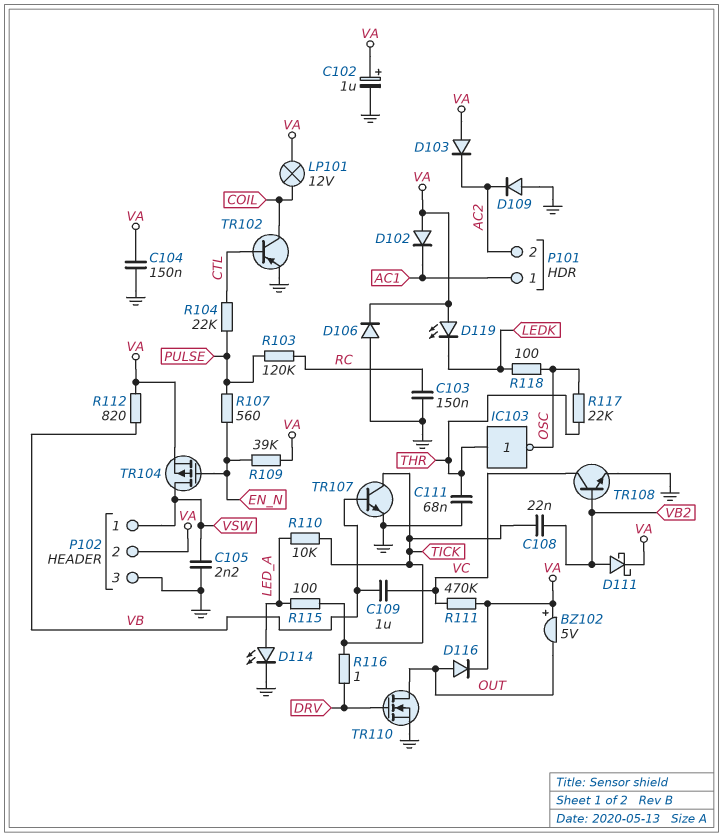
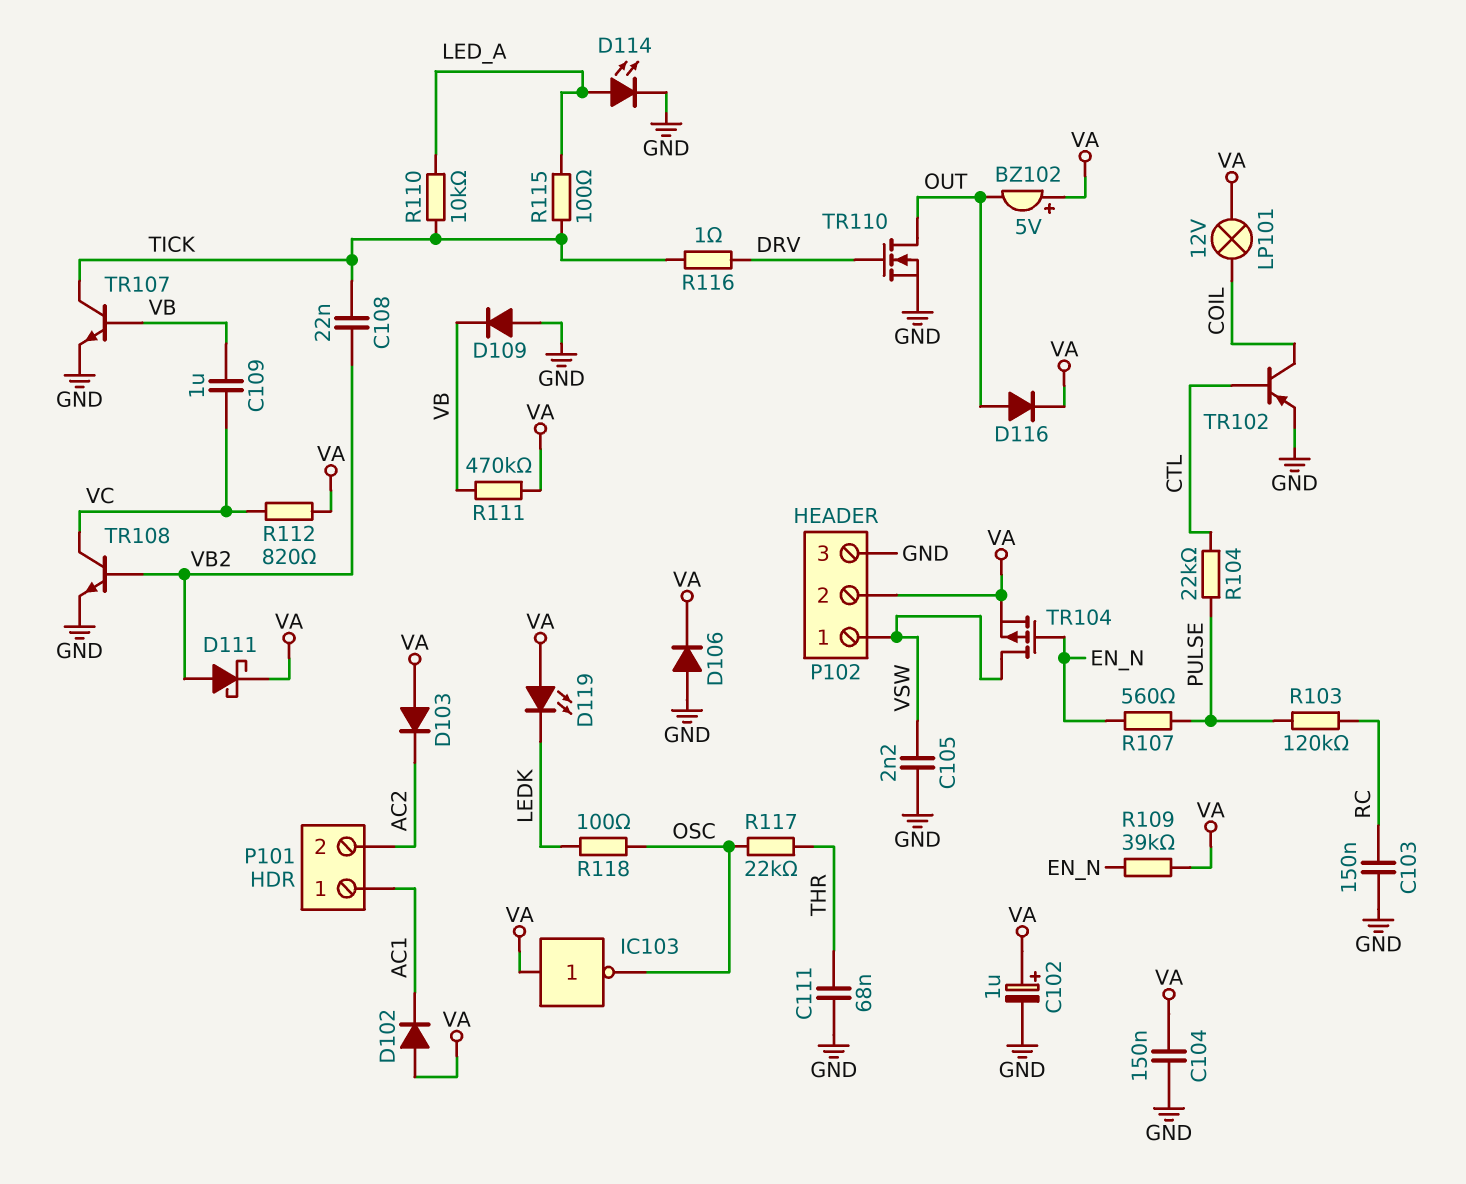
D109: diode (A GND, K AC2) -> diode (A GND, K VB)
IC103: NOT (in THR, out OSC) -> NOT (in VA, out OSC)
R111: 470k (VA, VC) -> 470k (VA, VB)
R112: 820 (VA, VB) -> 820 (VA, VC)

